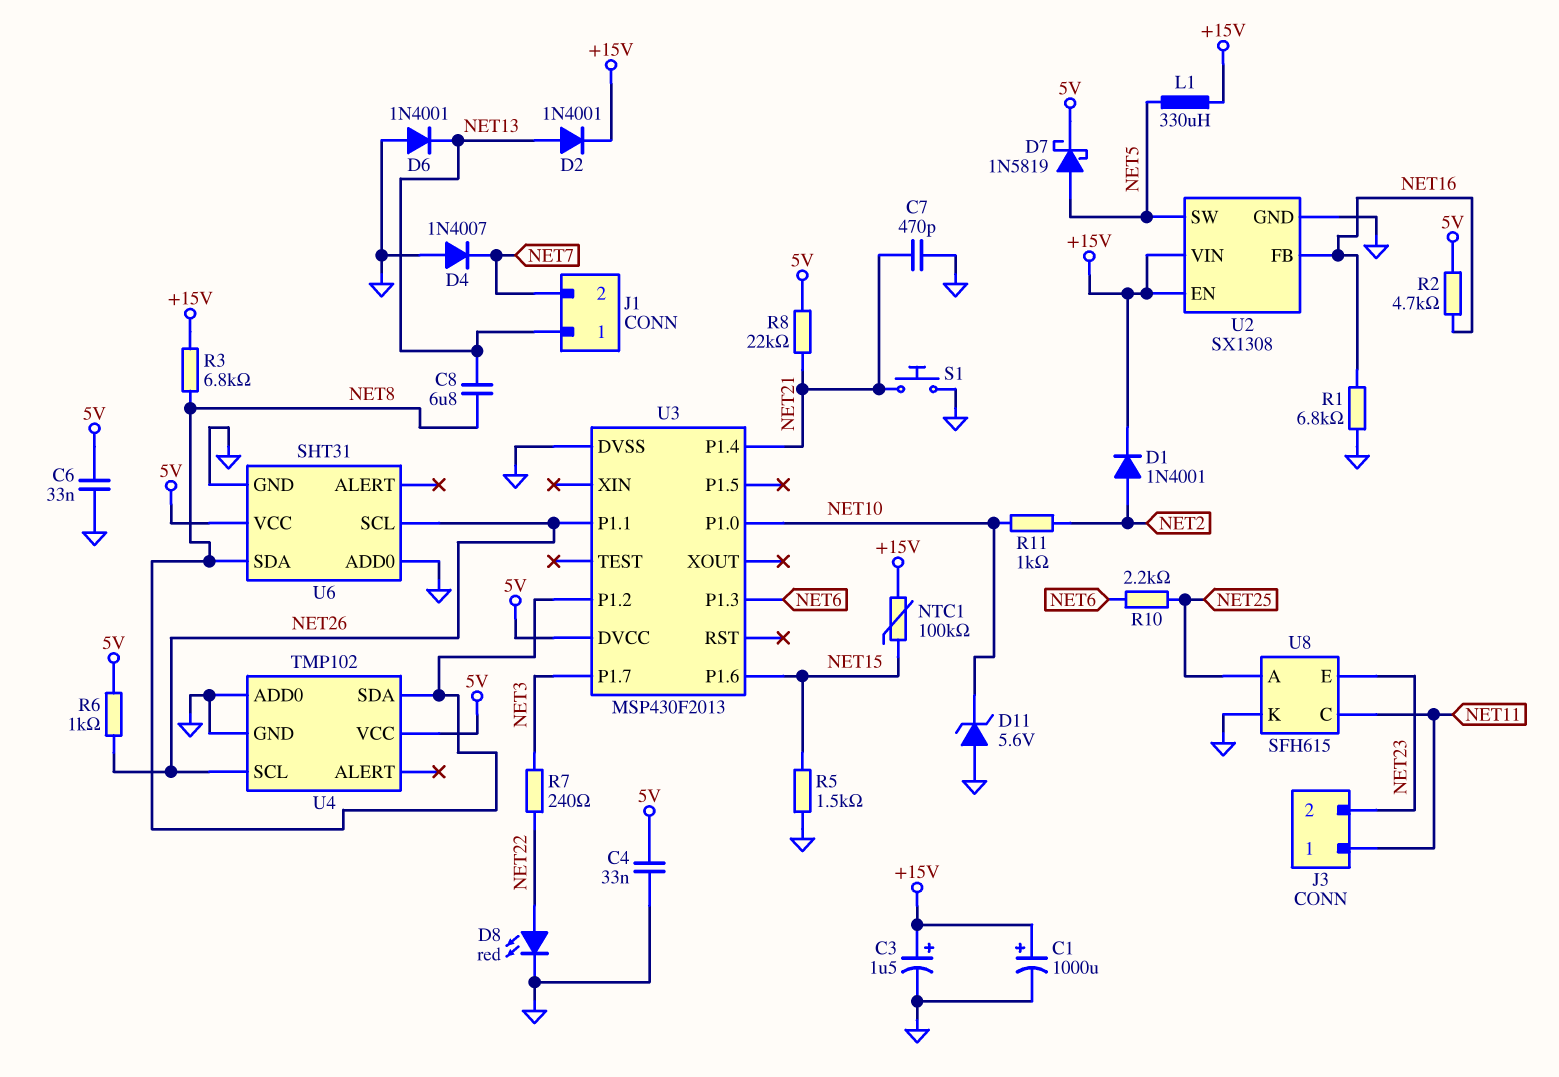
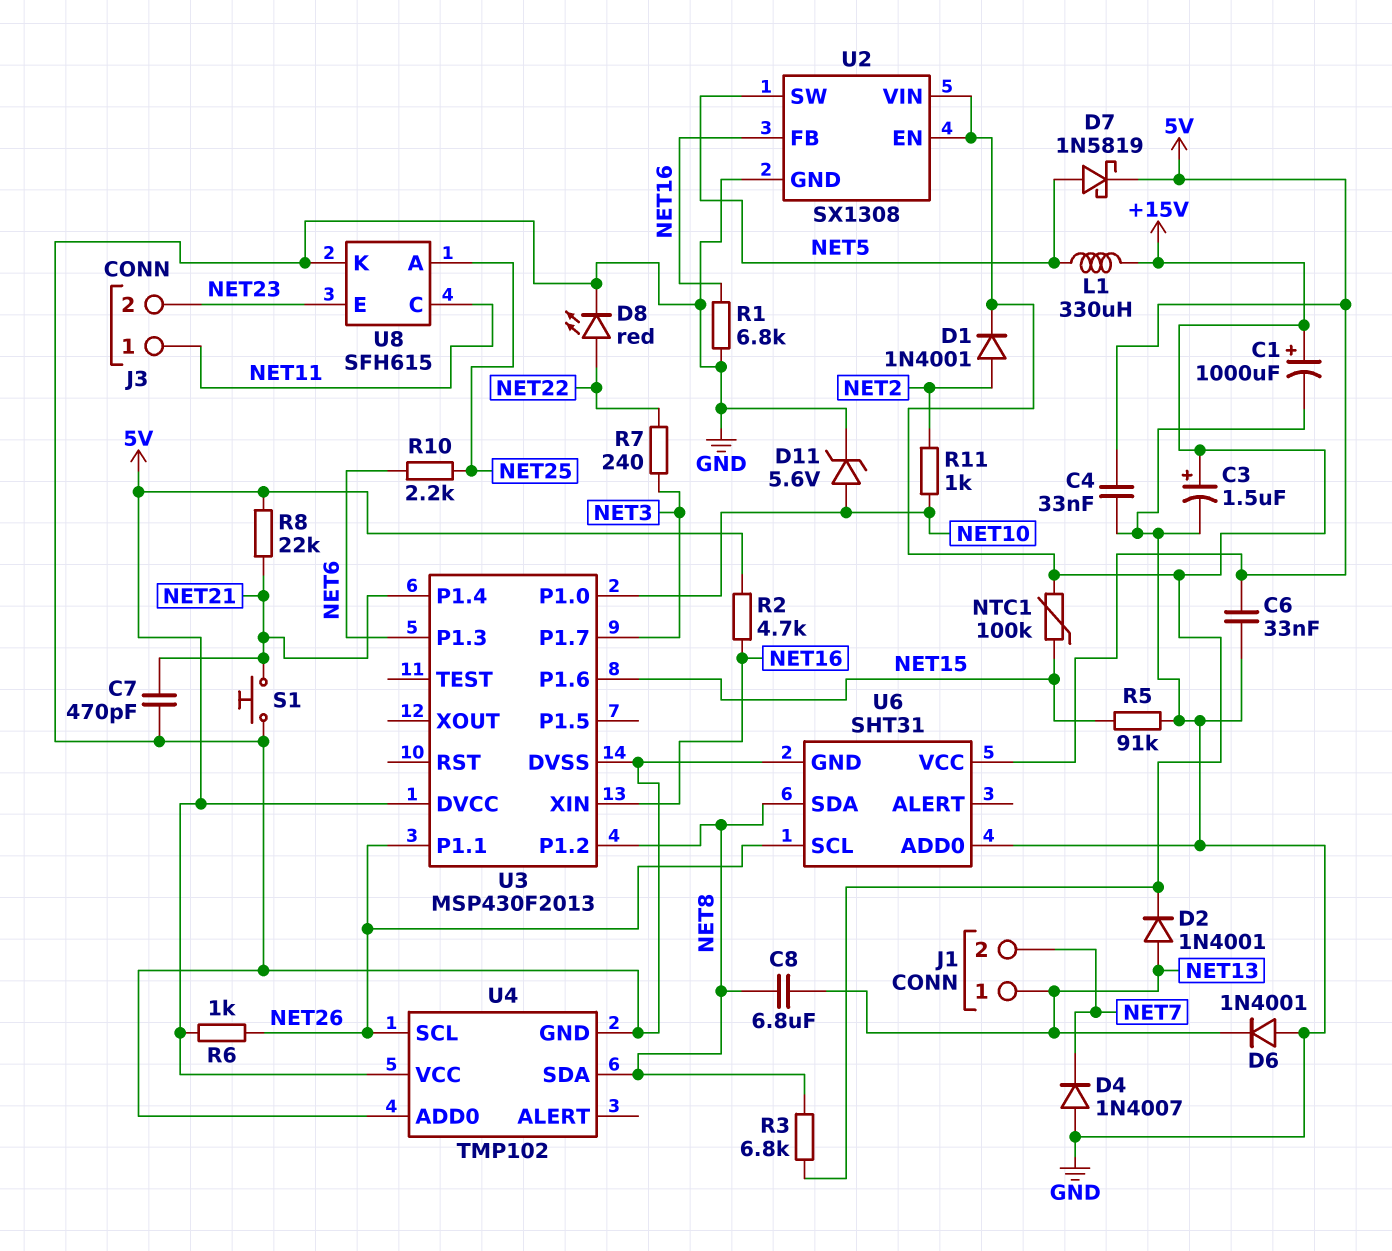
D11: zener 5.6V (A GND, K NET10) -> zener 5.6V (A NET10, K GND)
R5: 1.5k (GND, NET15) -> 91k (GND, NET15)
U3 pin XIN: none -> NET16

